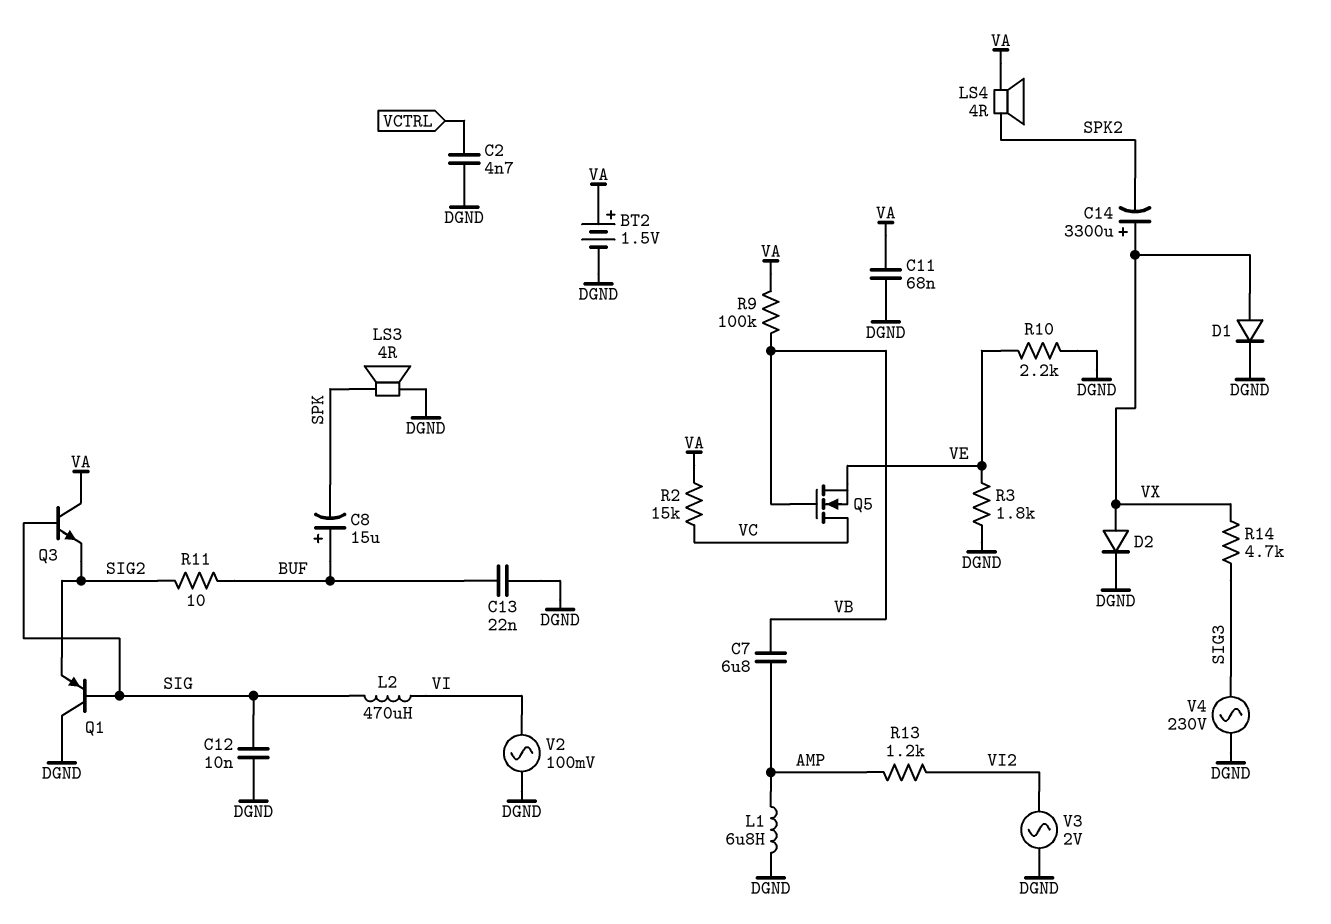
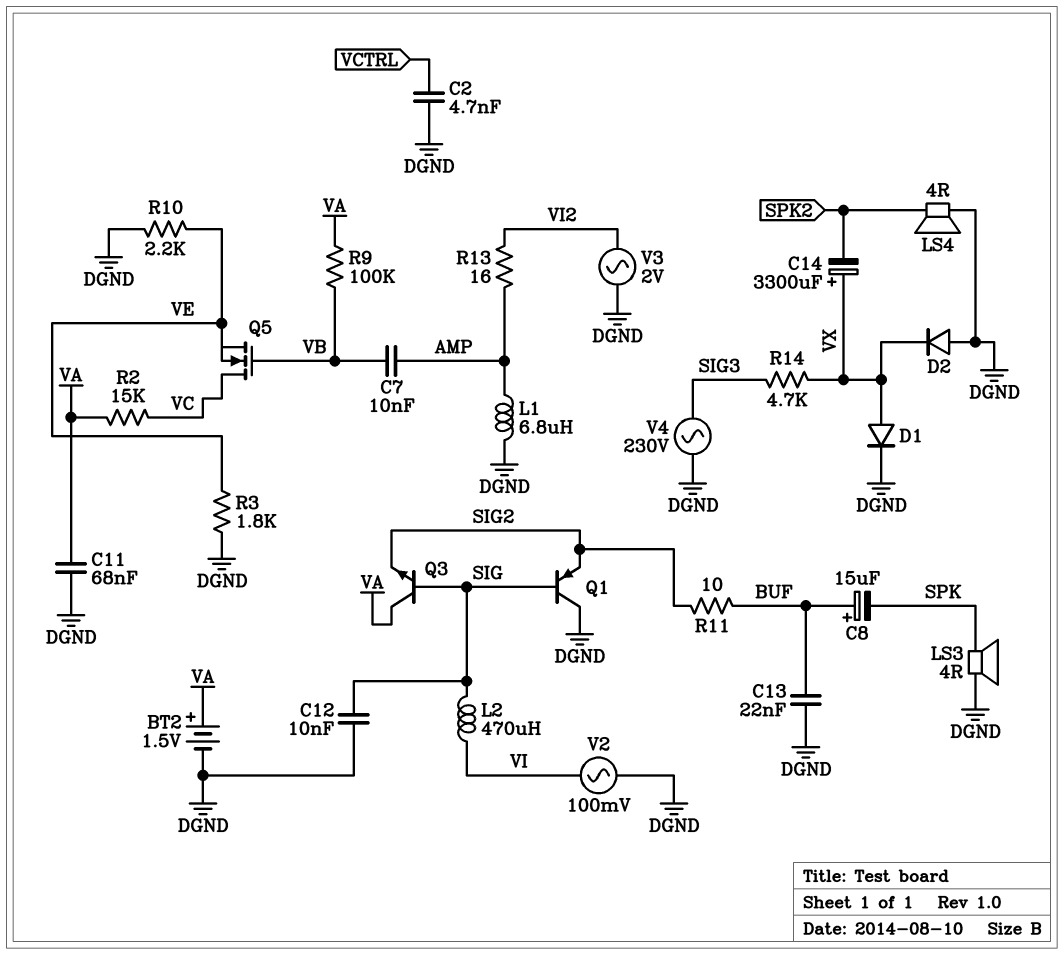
C7: 6.8uF (AMP, VB) -> 10nF (AMP, VB)
D2: diode (A VX, K DGND) -> diode (A DGND, K VX)
LS4: speaker 4R (SPK2, VA) -> speaker 4R (DGND, SPK2)
R13: 1.2k (AMP, VI2) -> 16 (AMP, VI2)

